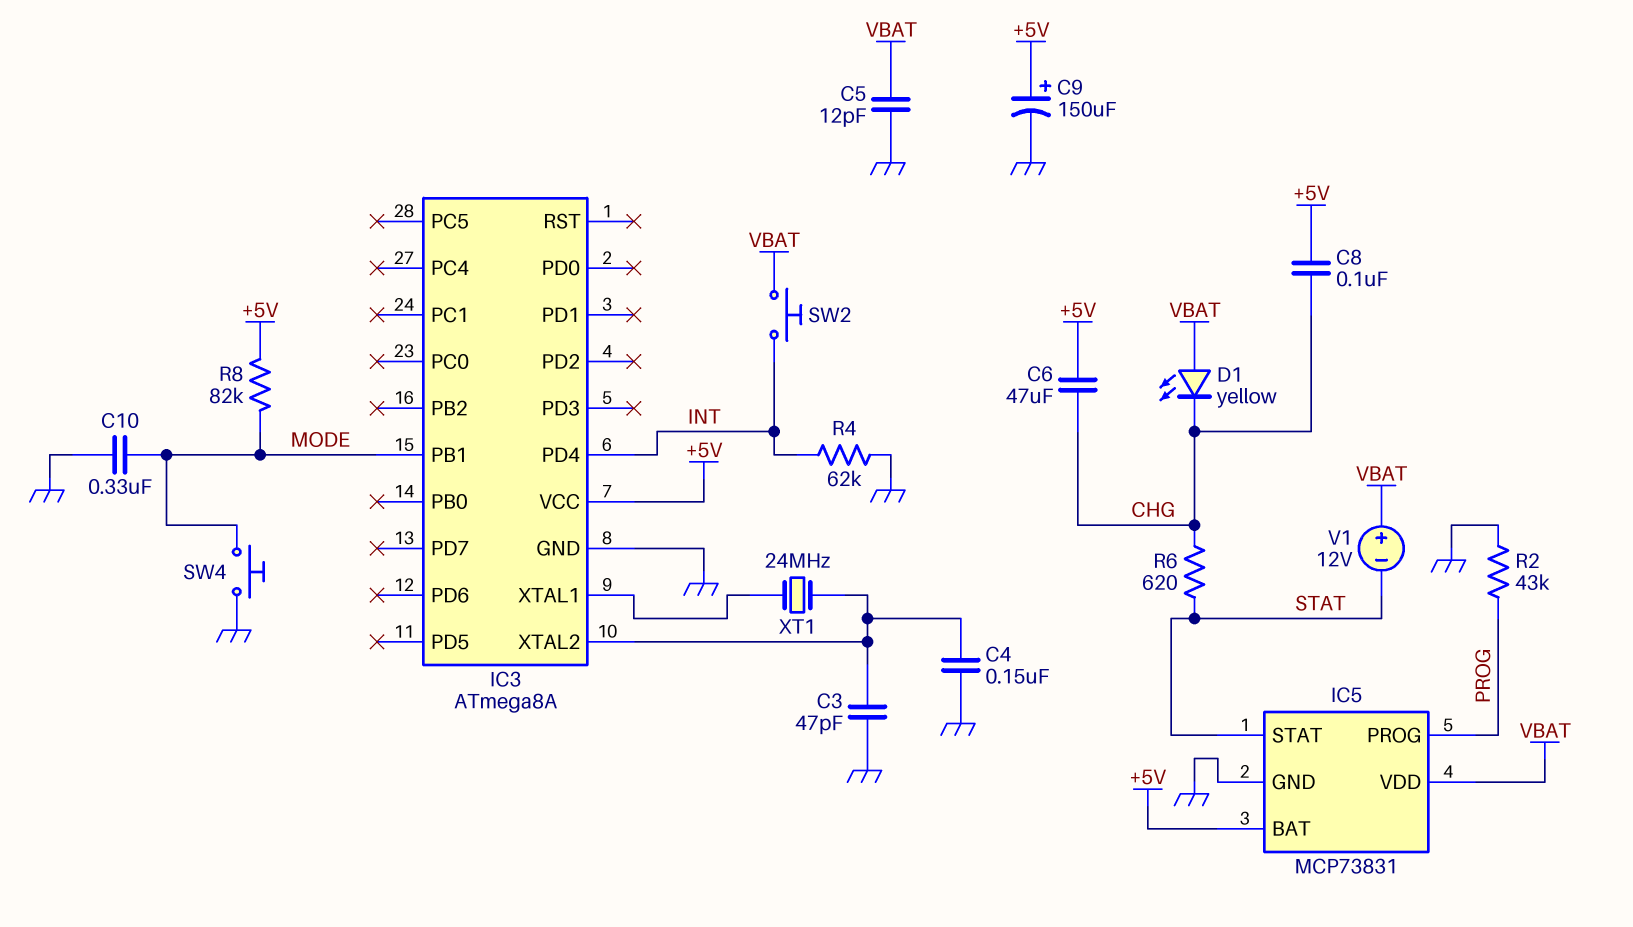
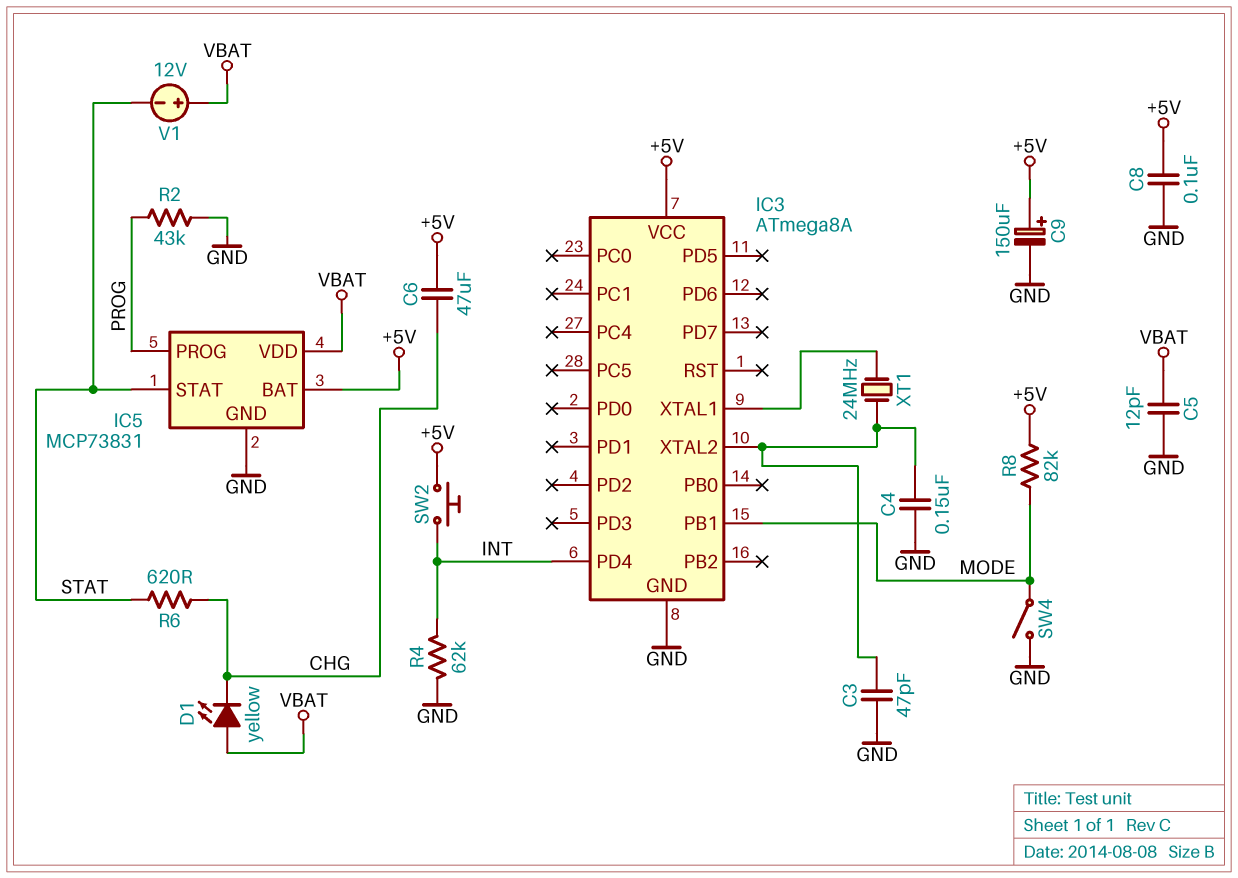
C8: 100nF (+5V, CHG) -> 100nF (+5V, GND)
C10: 330nF (GND, MODE) -> none
SW2: button (INT, VBAT) -> button (+5V, INT)
SW4: button (GND, MODE) -> switch (GND, MODE)

